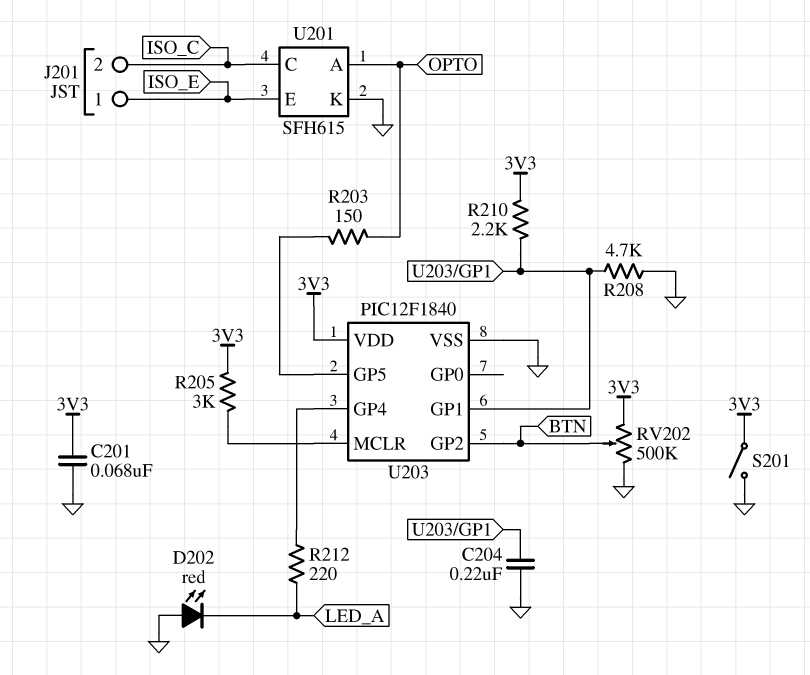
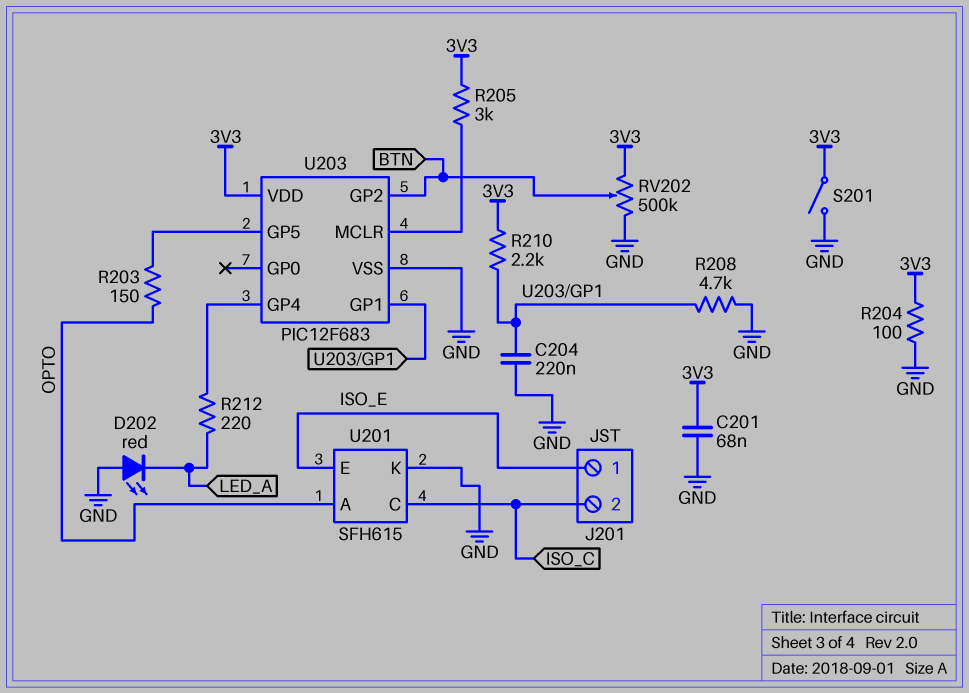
R204: none -> 100 (3V3, GND)
U203: PIC12F1840 -> PIC12F683

